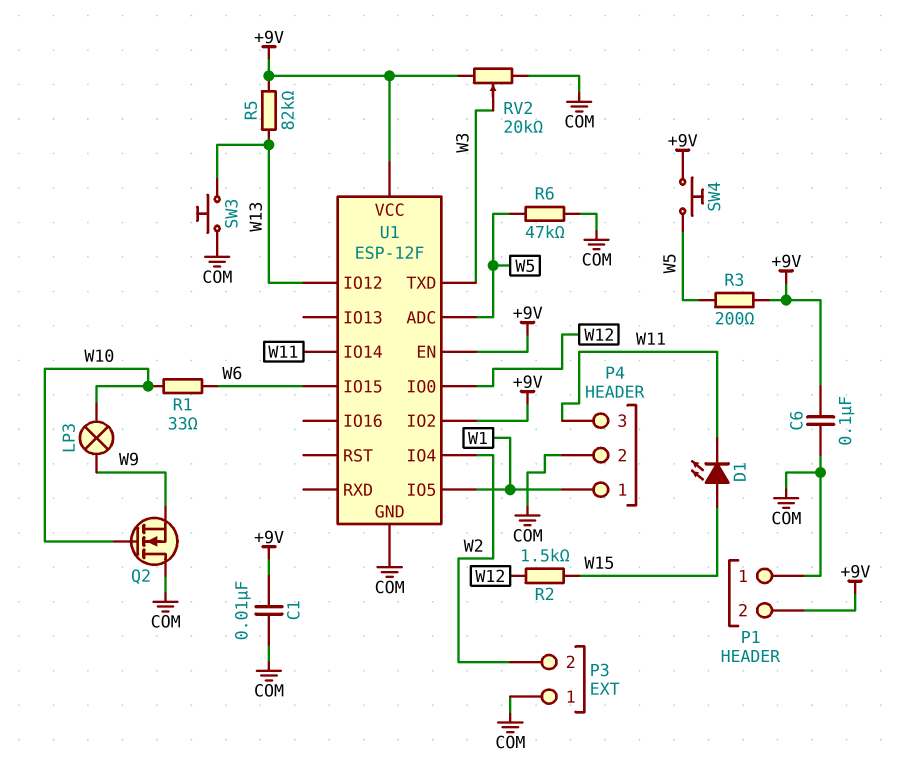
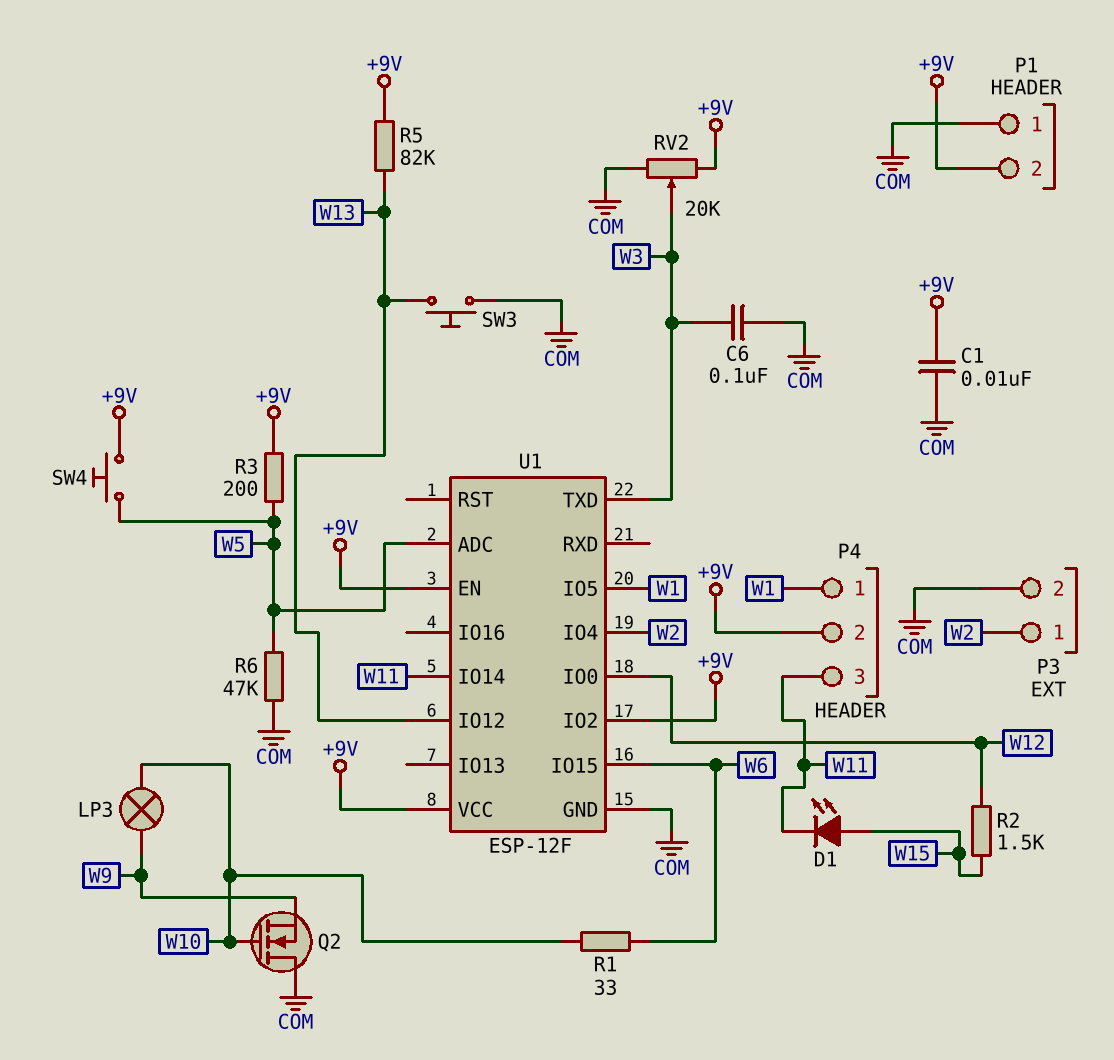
C6: 100nF (+9V, COM) -> 100nF (COM, W3)
P3 pin 1: COM -> W2
P3 pin 2: W2 -> COM
P4 pin 2: COM -> +9V

